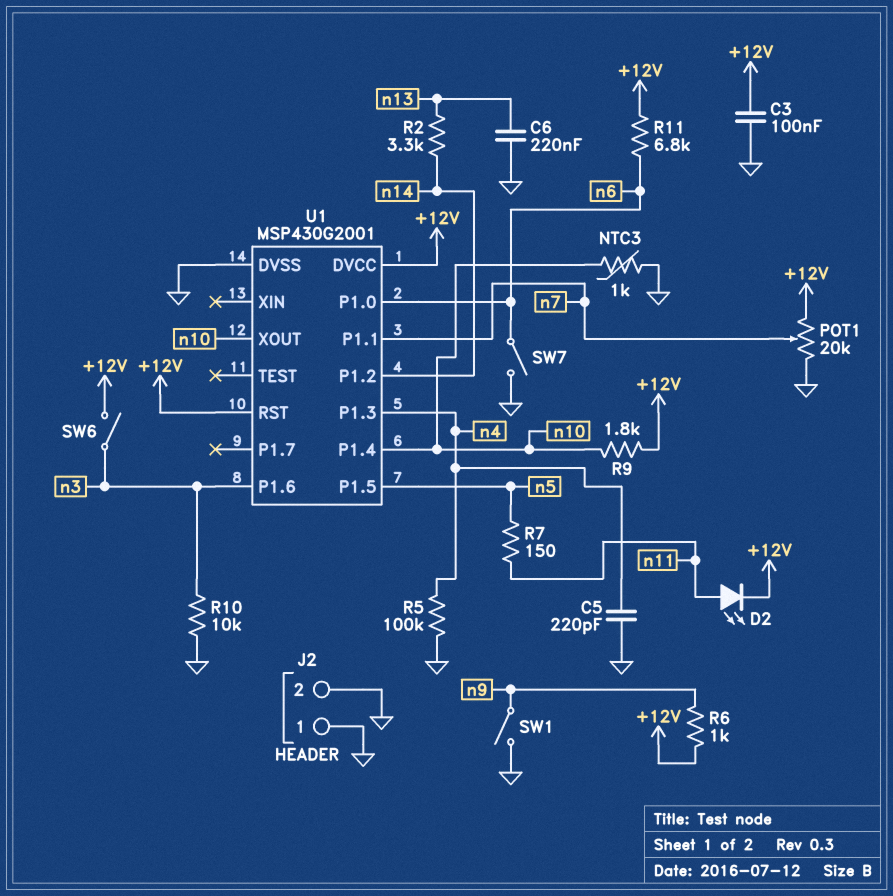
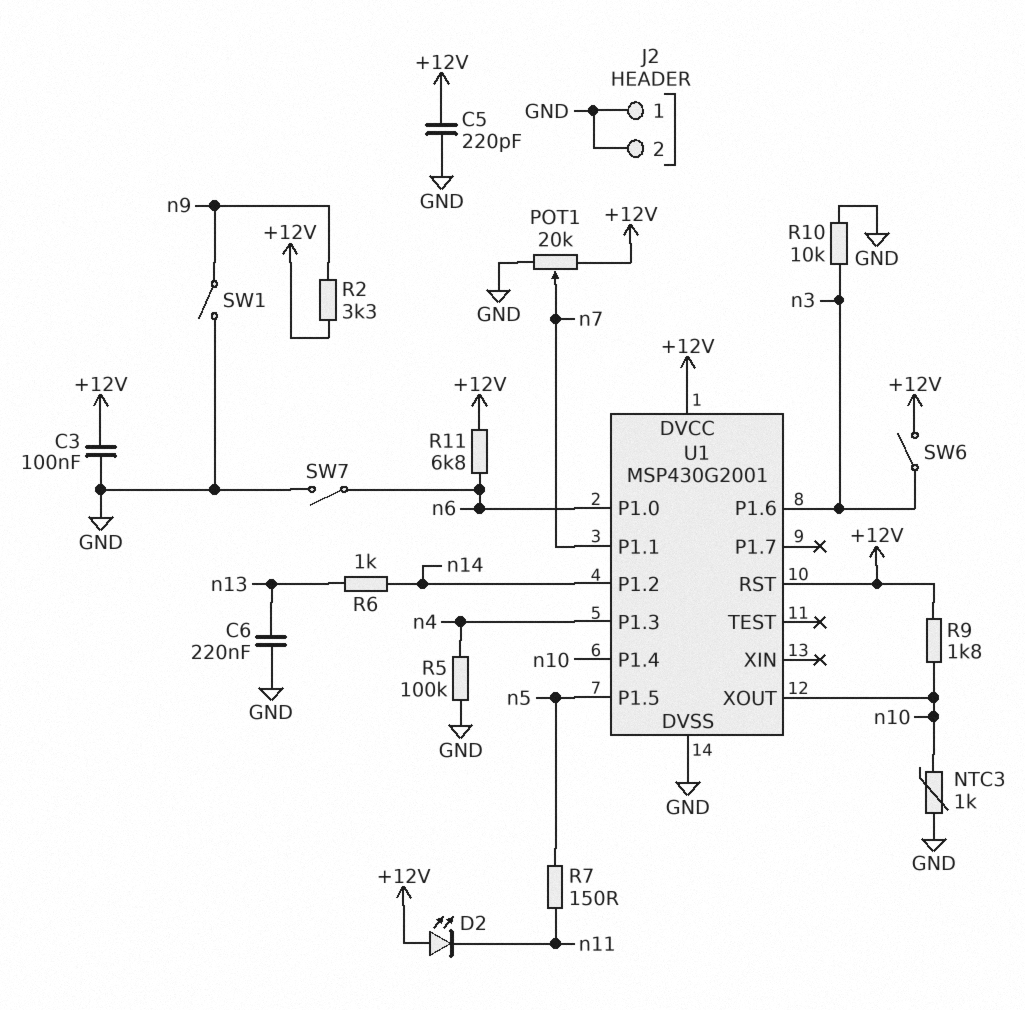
C5: 220pF (GND, n4) -> 220pF (+12V, GND)
D2: LED (A n11, K +12V) -> LED (A +12V, K n11)
R2: 3.3k (n13, n14) -> 3.3k (+12V, n9)
R6: 1k (+12V, n9) -> 1k (n13, n14)

